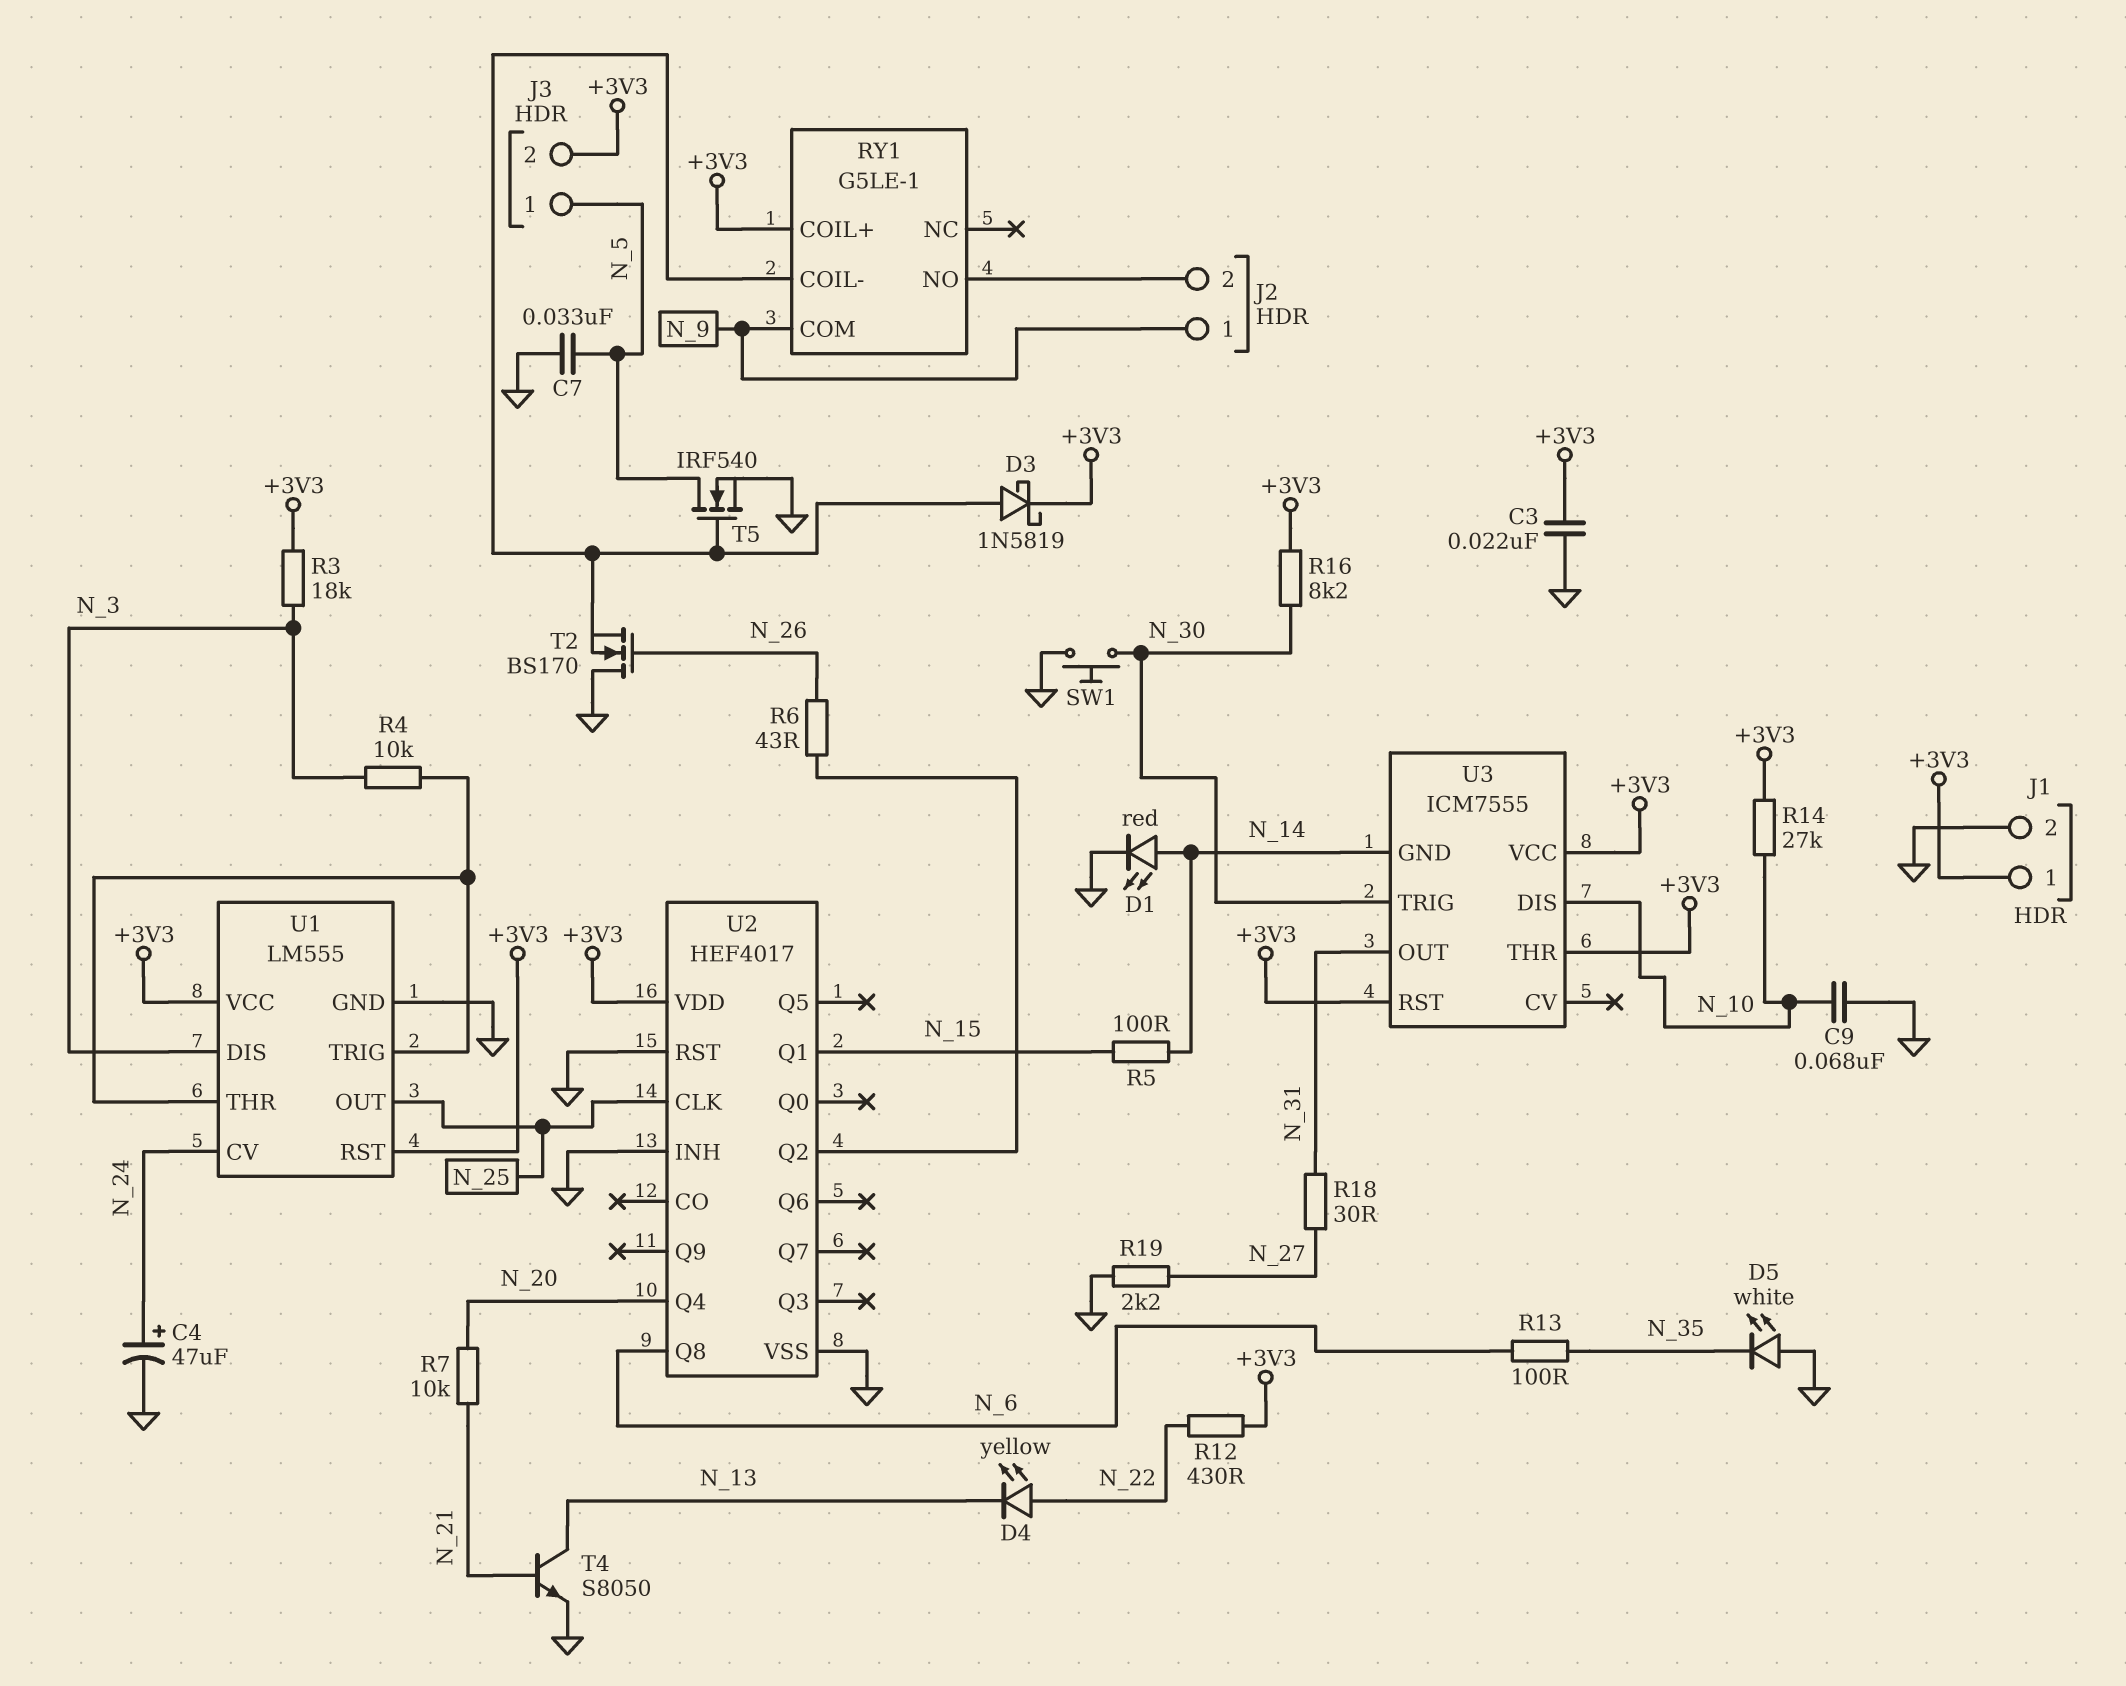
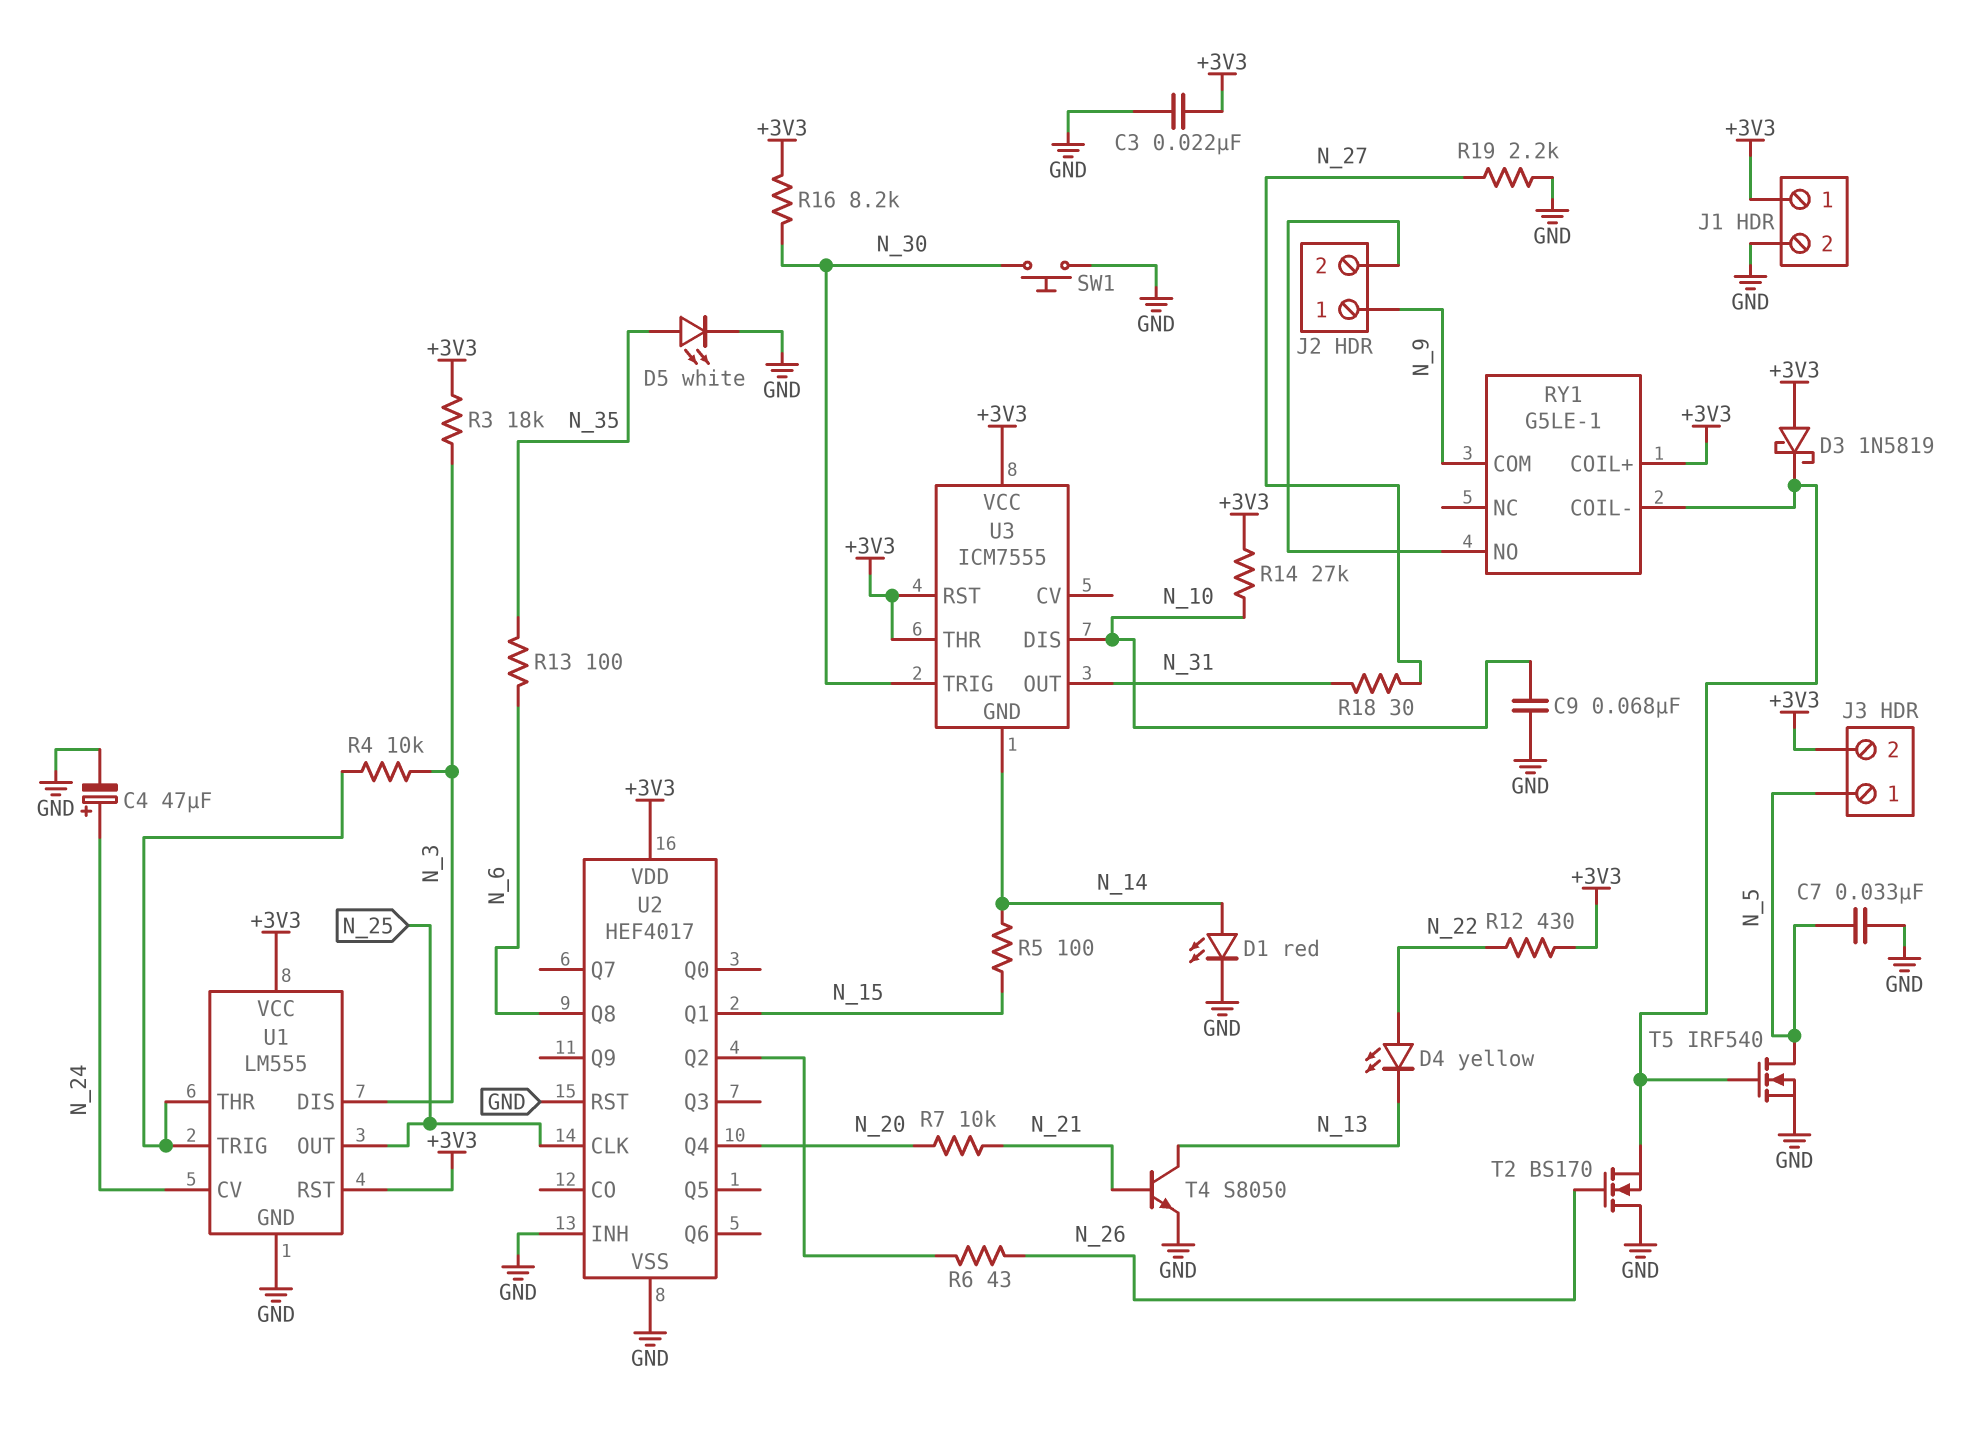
D3: schottky 1N5819 (A RY1/COIL-, K +3V3) -> schottky 1N5819 (A +3V3, K RY1/COIL-)
D5: LED white (A GND, K N_35) -> LED white (A N_35, K GND)

